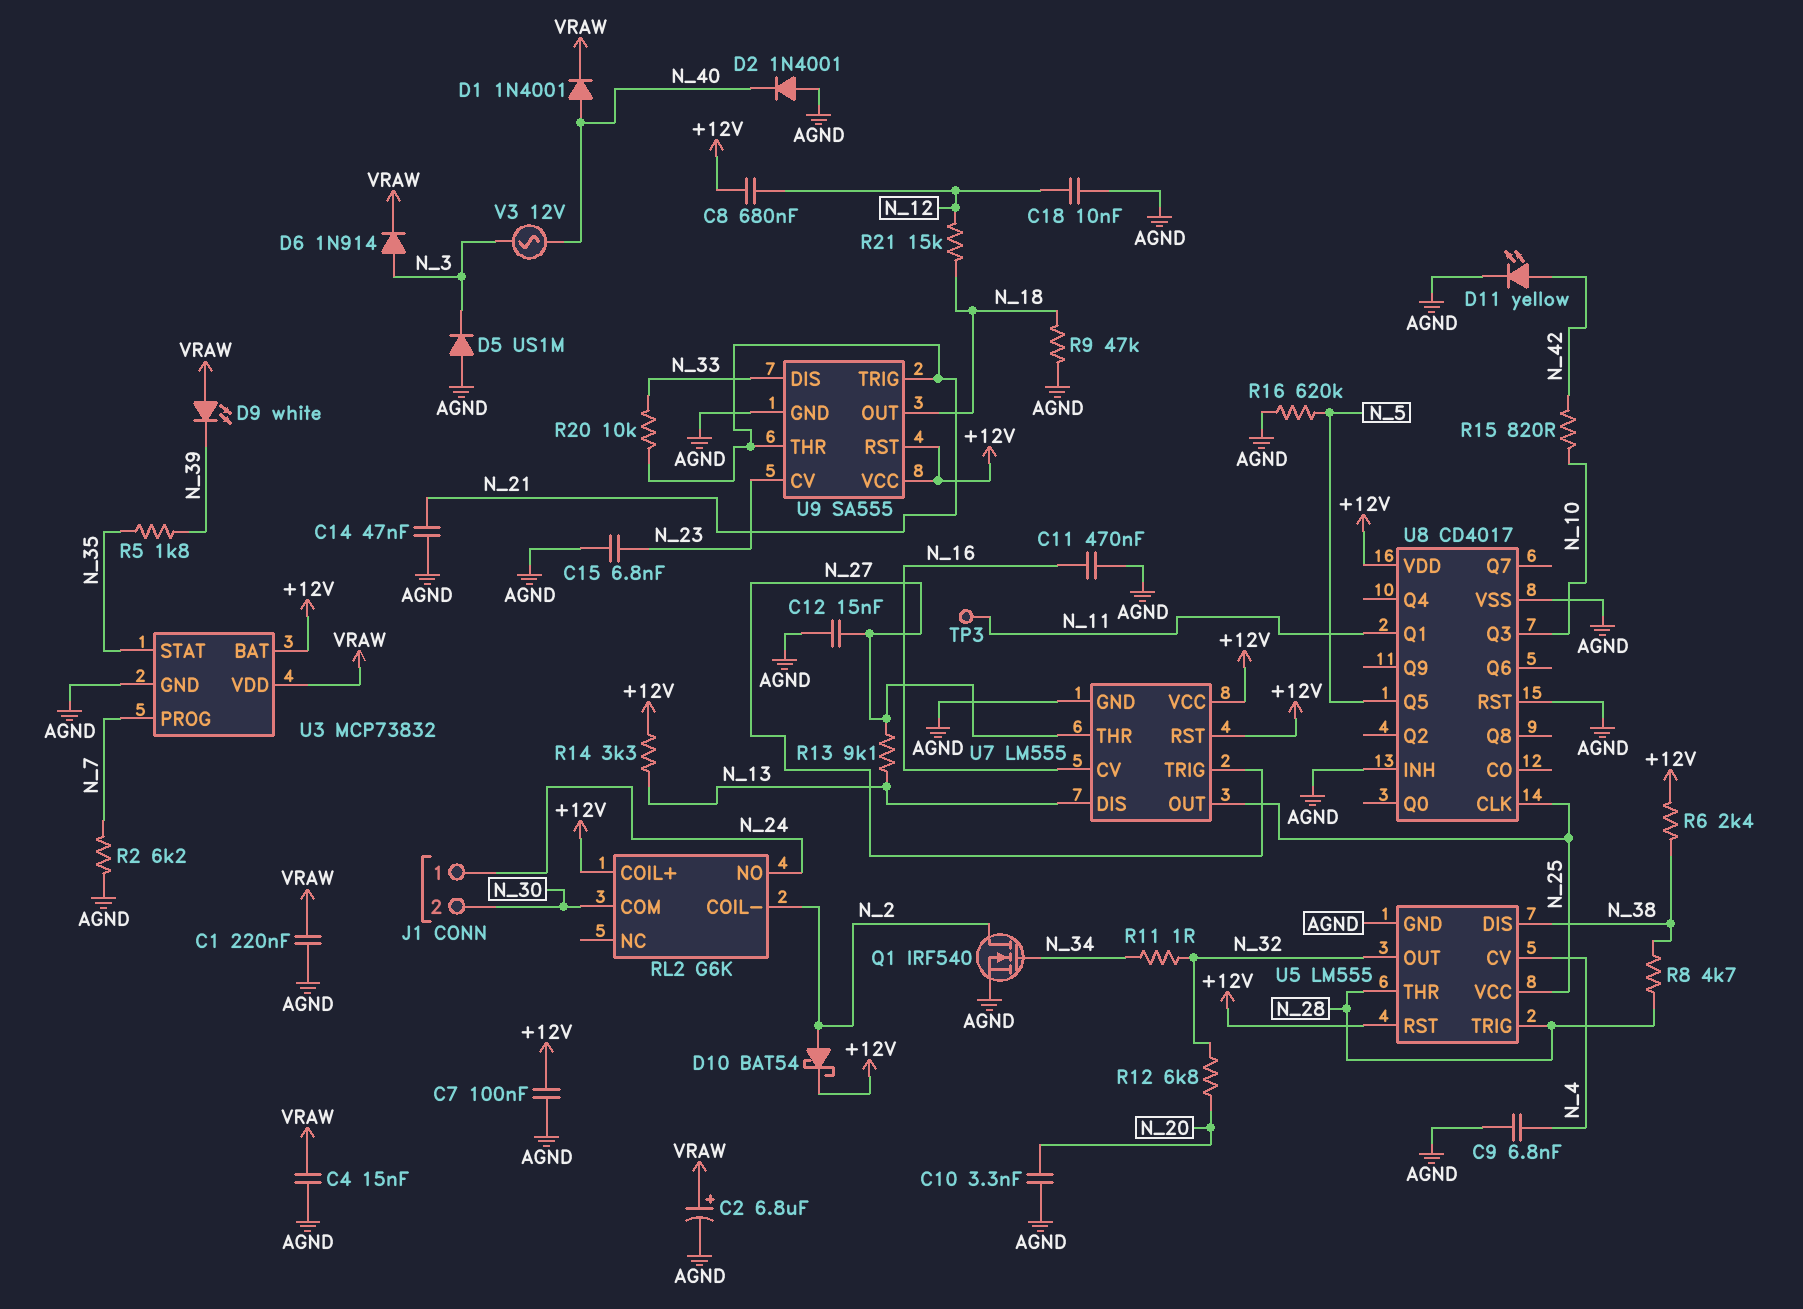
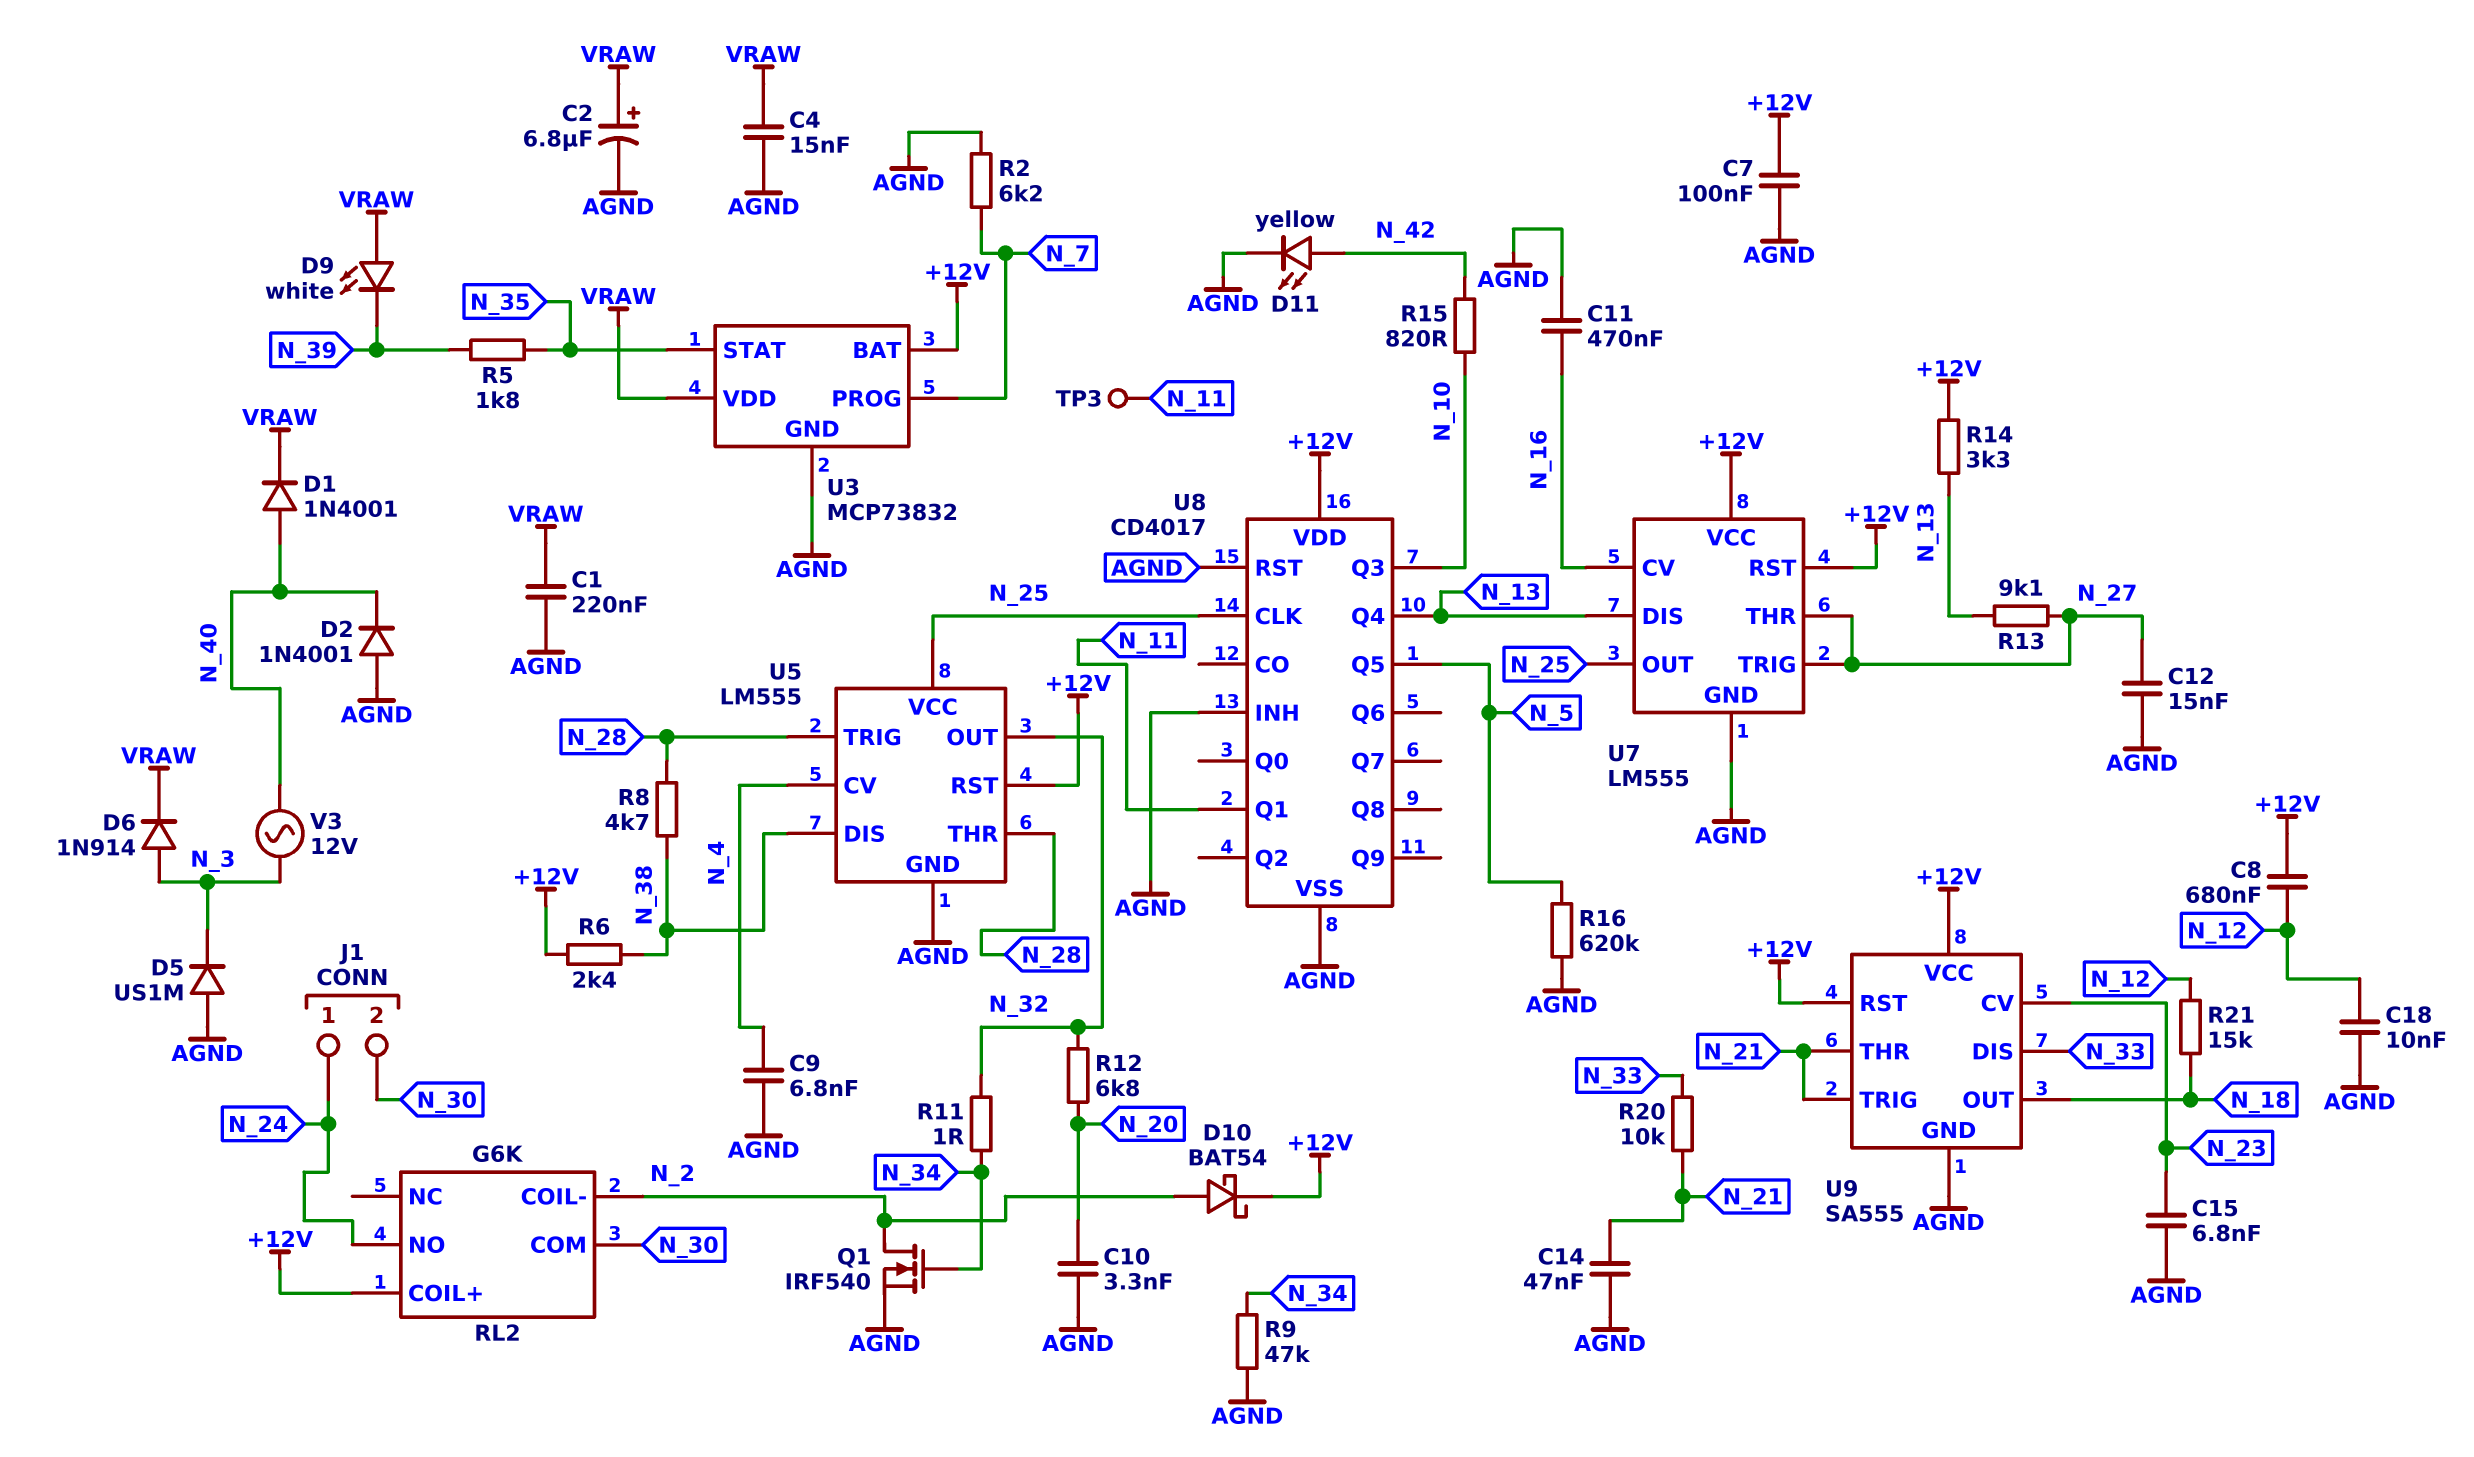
R9: 47k (AGND, N_18) -> 47k (AGND, N_34)
U8 pin Q4: none -> N_13

